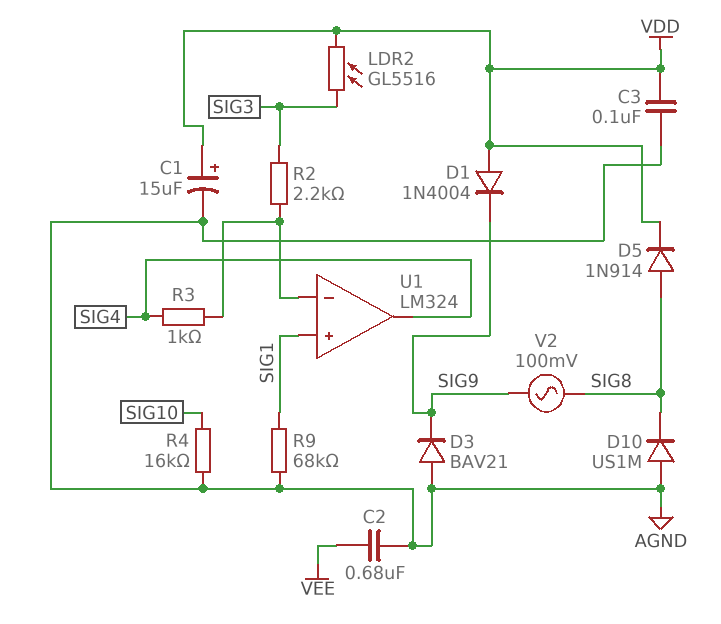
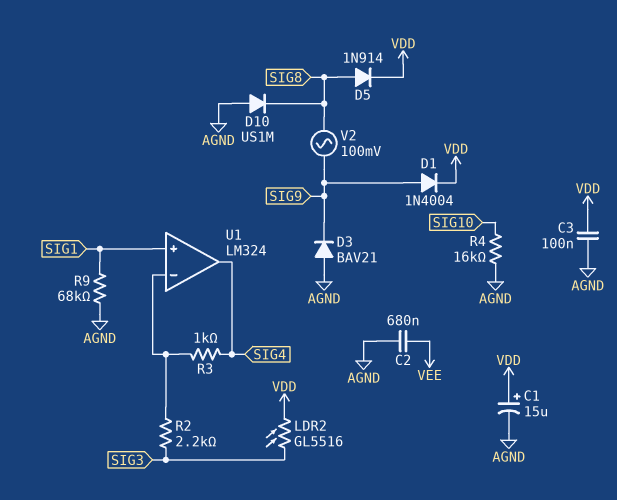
D1: diode 1N4004 (A VDD, K SIG9) -> diode 1N4004 (A SIG9, K VDD)

